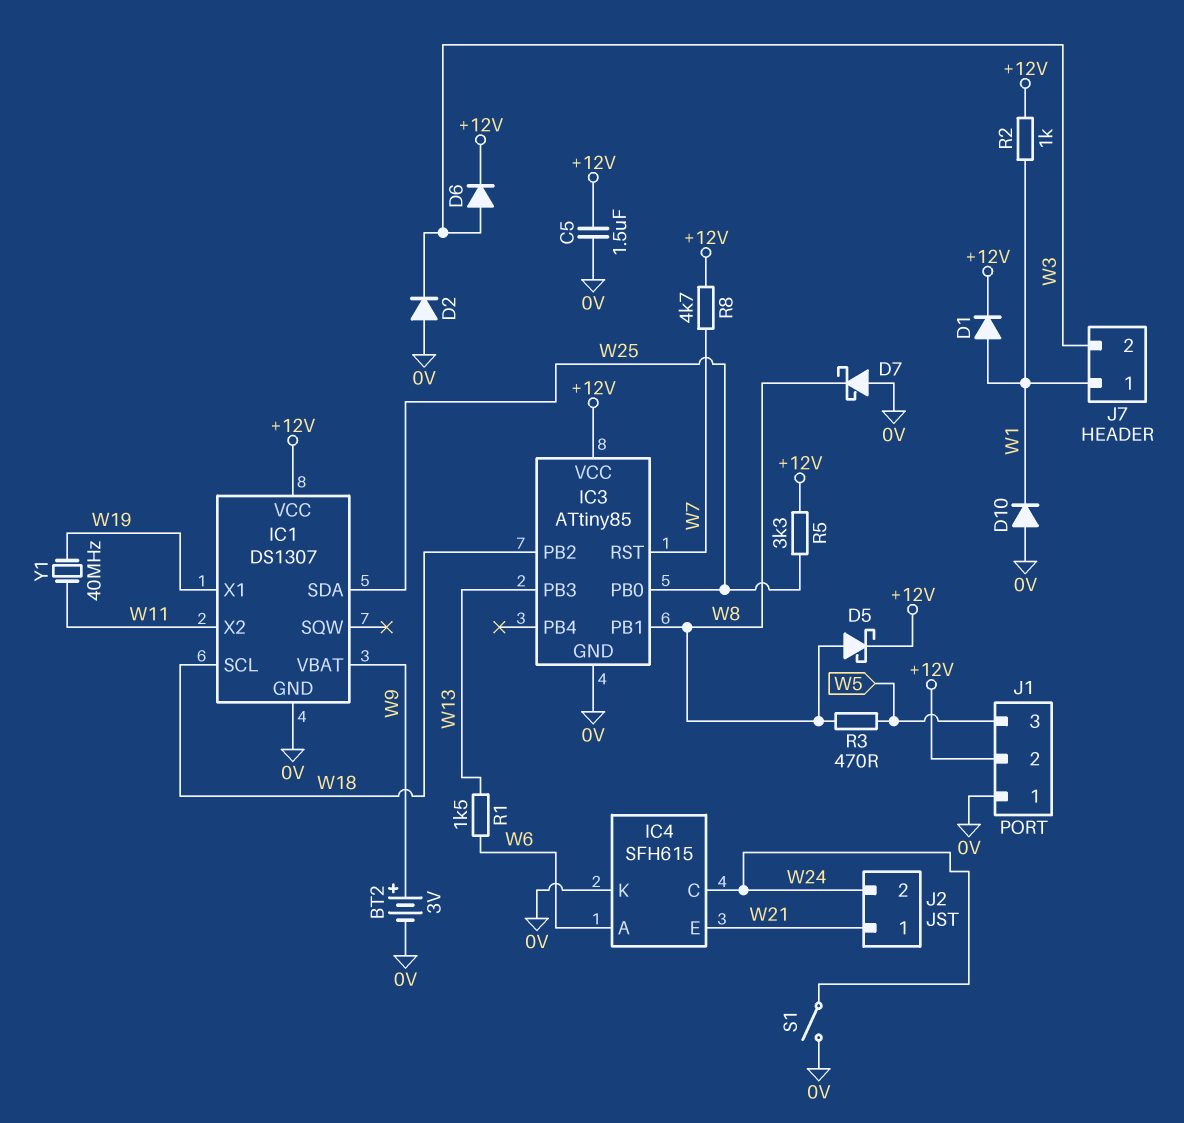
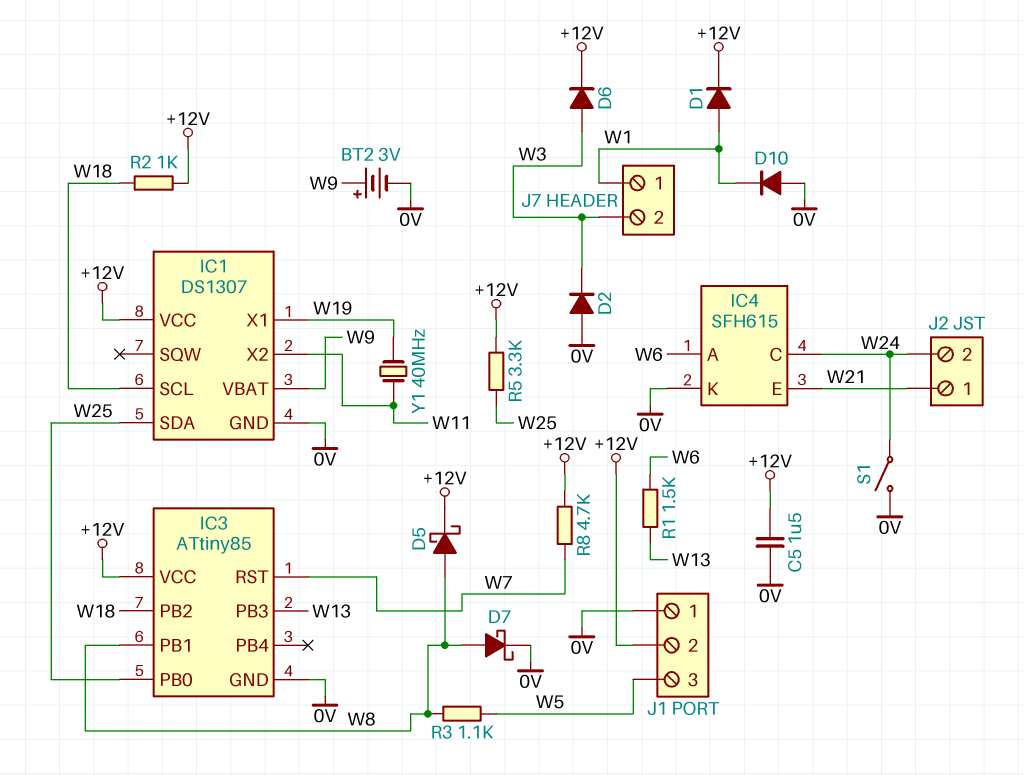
D7: schottky (A 0V, K W8) -> schottky (A W8, K 0V)
R2: 1k (+12V, W1) -> 1k (+12V, W18)
R3: 470 (W5, W8) -> 1.1k (W5, W8)

